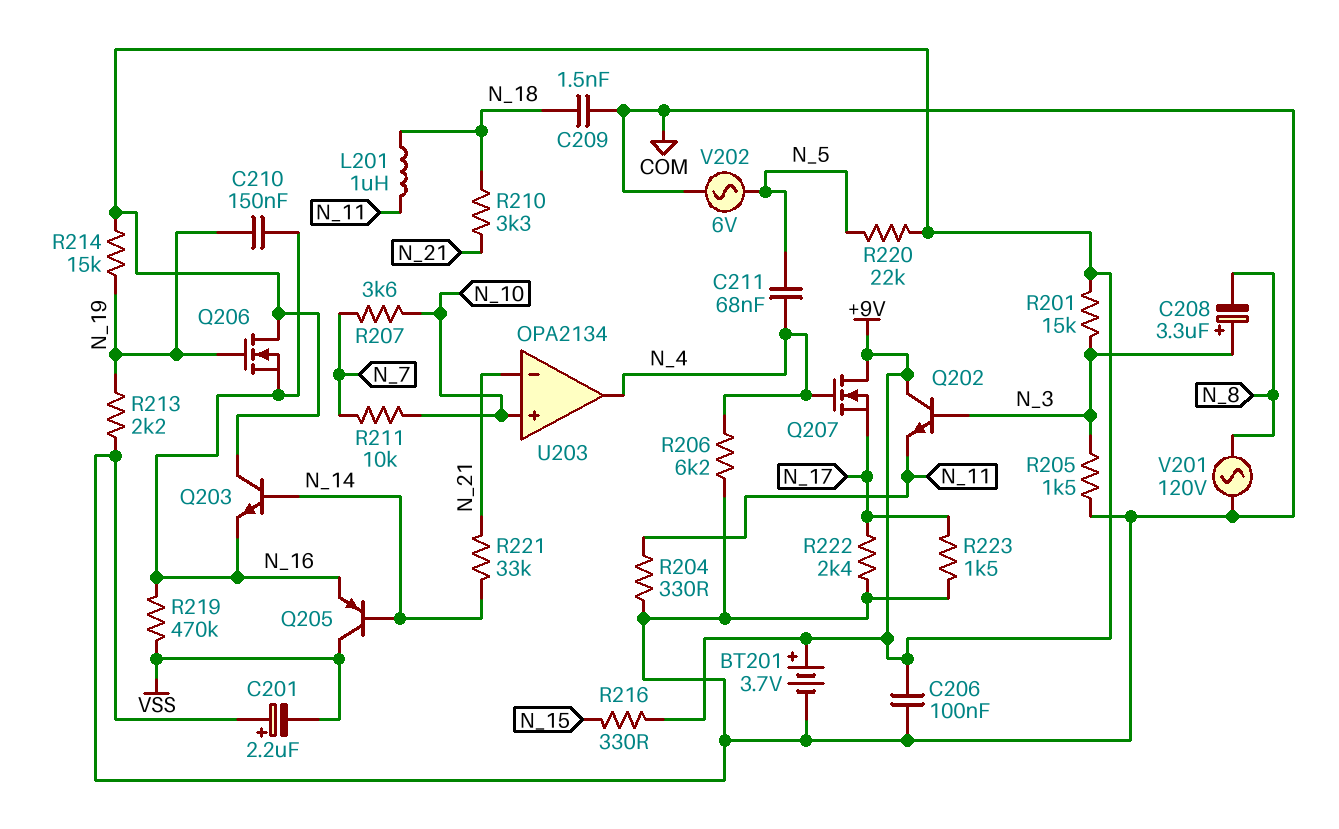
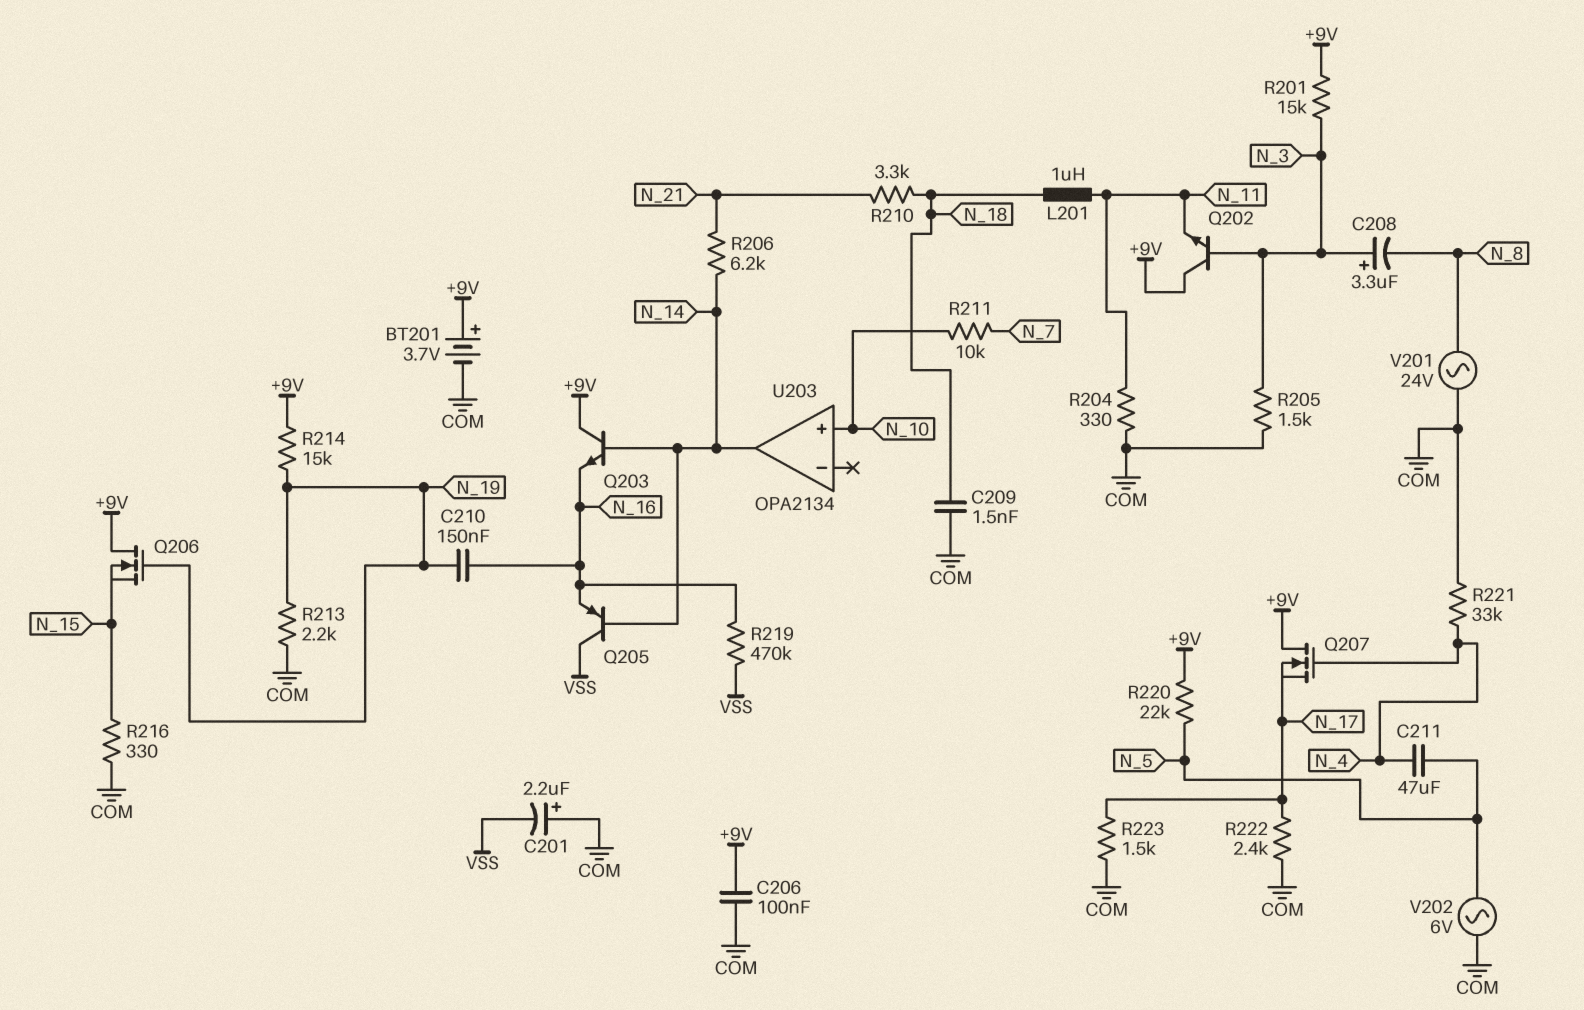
C211: 68nF (N_4, N_5) -> 47uF (N_4, N_5)
Q206: NMOS (G N_19, D +9V, S N_16) -> NMOS (G N_19, D +9V, S N_15)
R206: 6.2k (COM, N_4) -> 6.2k (N_14, N_21)
R207: 3.6k (N_7, N_10) -> none
R216: 330 (+9V, N_15) -> 330 (COM, N_15)
R221: 33k (N_14, N_21) -> 33k (COM, N_4)
U203 pin in-: N_21 -> none
U203 pin out: N_4 -> N_14
V201: AC 120V (COM, N_8) -> AC 24V (COM, N_8)

